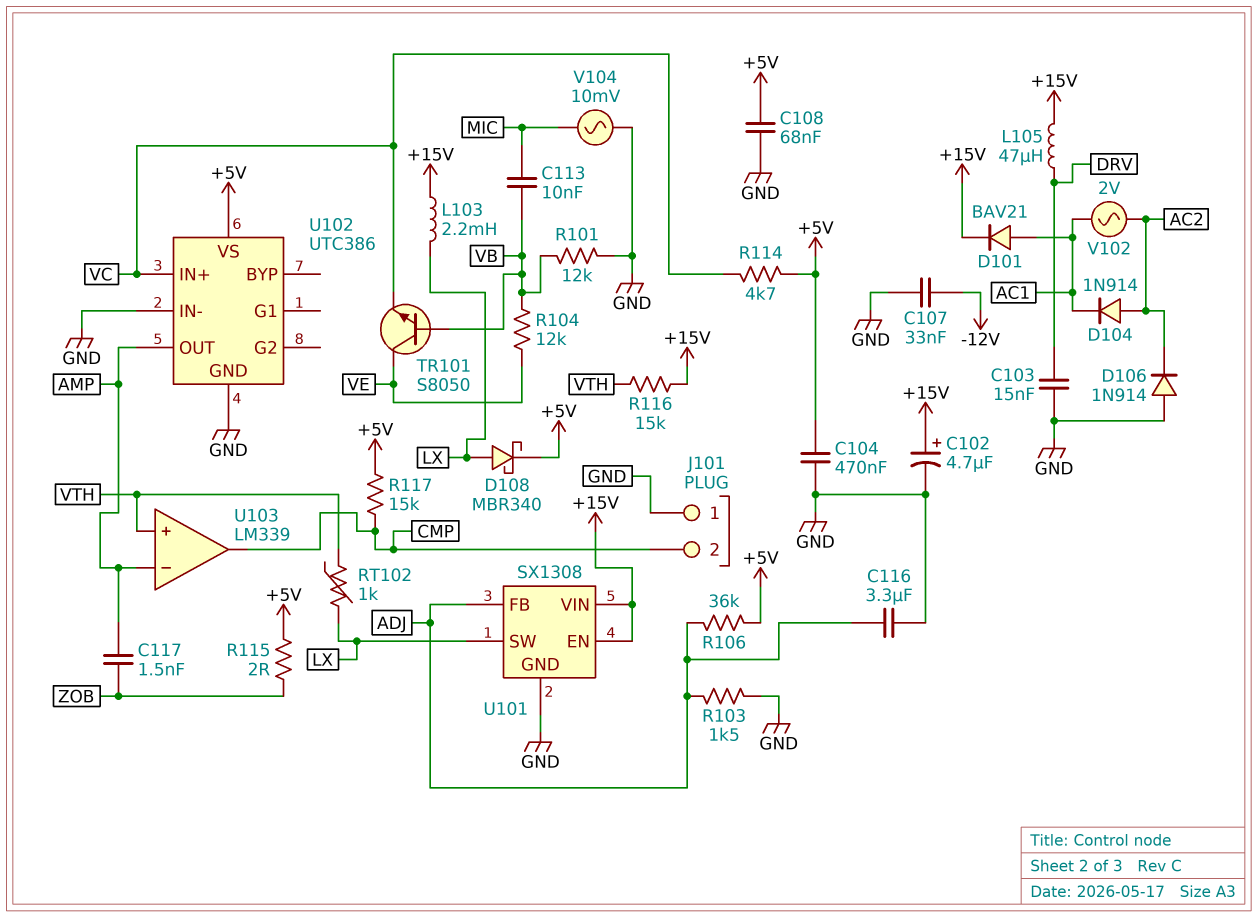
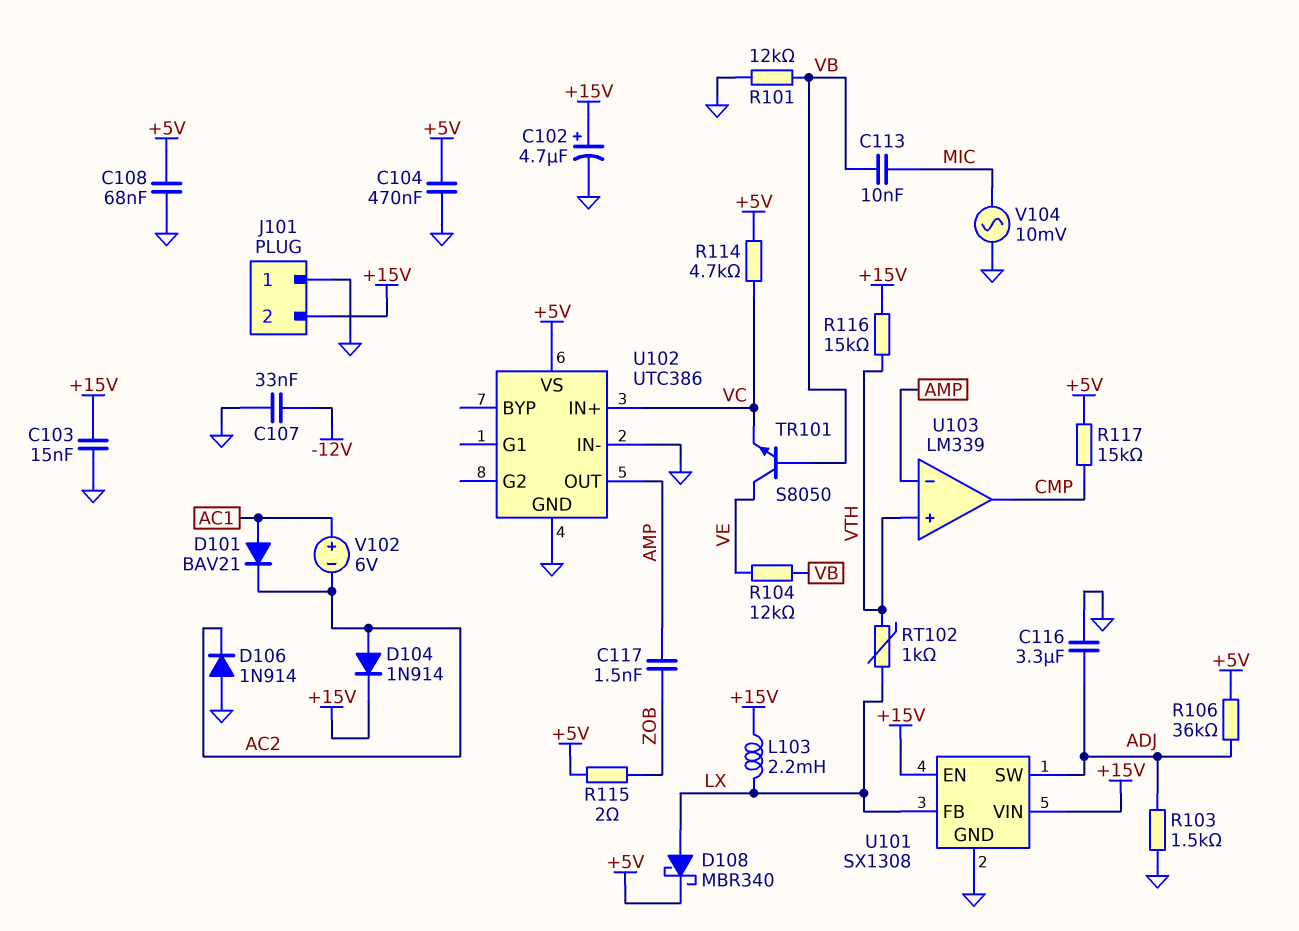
C103: 15nF (DRV, GND) -> 15nF (+15V, GND)
D101: diode BAV21 (A AC1, K +15V) -> diode BAV21 (A AC1, K AC2)
D104: diode 1N914 (A AC2, K AC1) -> diode 1N914 (A AC2, K +15V)
J101 pin 2: CMP -> +15V
L105: 47uH (+15V, DRV) -> none
U101 pin FB: ADJ -> LX
U101 pin SW: LX -> ADJ
V102: AC 2V (AC1, AC2) -> 6V (plus AC1, minus AC2)

